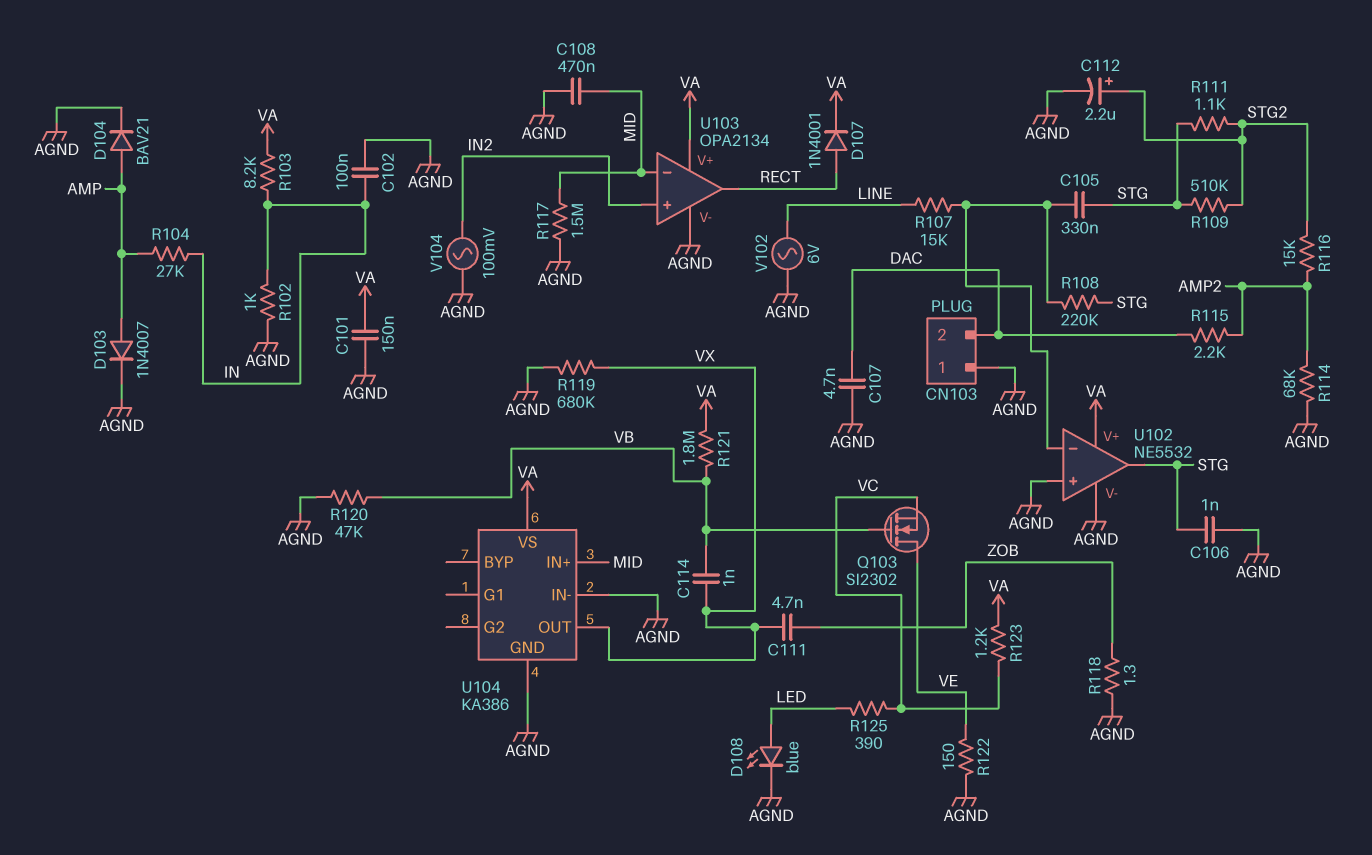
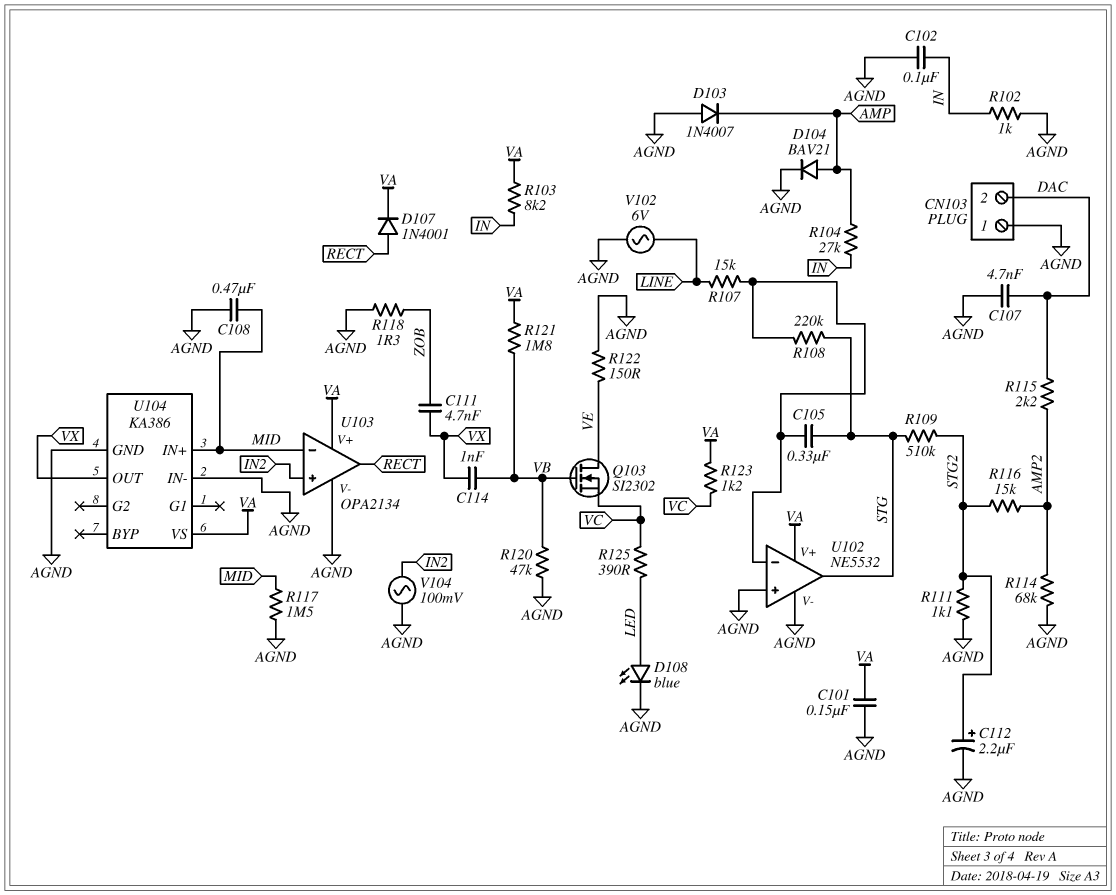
C106: 1nF (AGND, STG) -> none
D103: diode 1N4007 (A AMP, K AGND) -> diode 1N4007 (A AGND, K AMP)
R111: 1.1k (STG, STG2) -> 1.1k (AGND, STG2)
R119: 680k (AGND, VX) -> none

